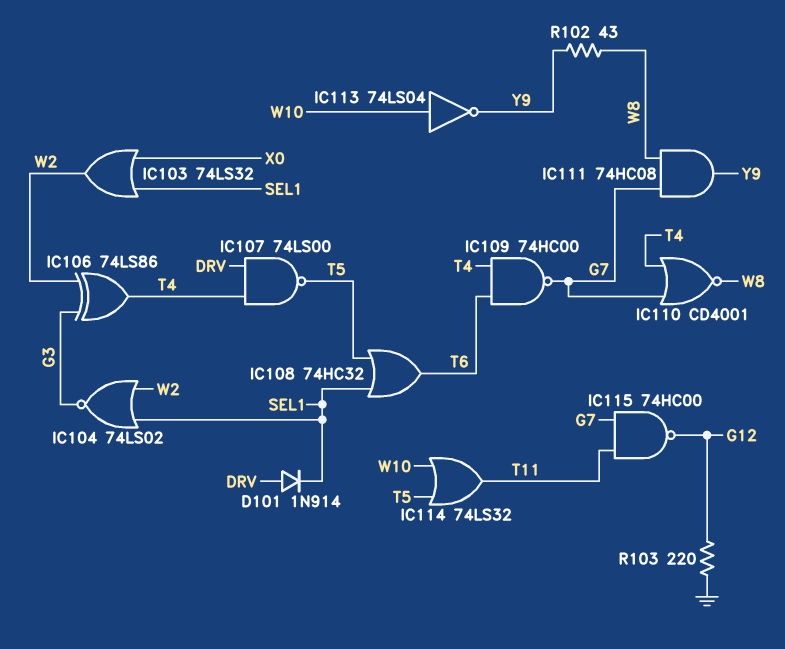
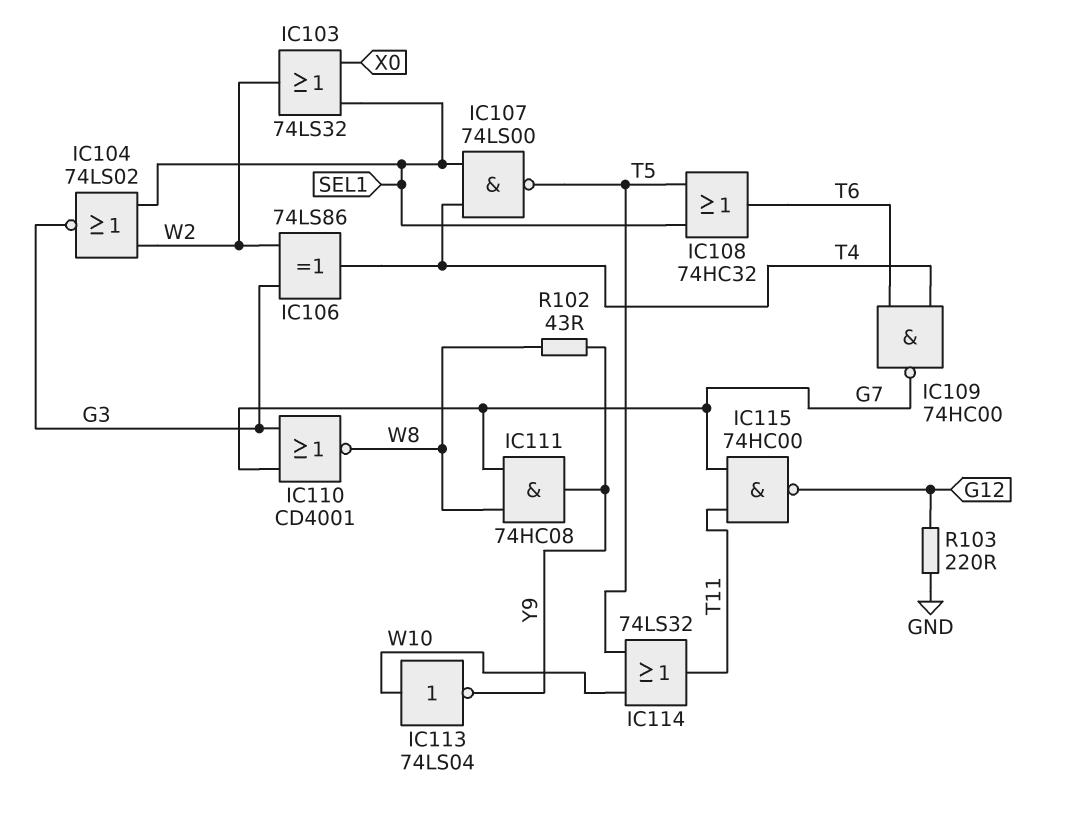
D101: diode 1N914 (A DRV, K SEL1) -> none
IC107: NAND 74LS00 (in DRV, in T4, out T5) -> NAND 74LS00 (in SEL1, in T4, out T5)
IC110: NOR CD4001 (in G7, in T4, out W8) -> NOR CD4001 (in G3, in G7, out W8)

